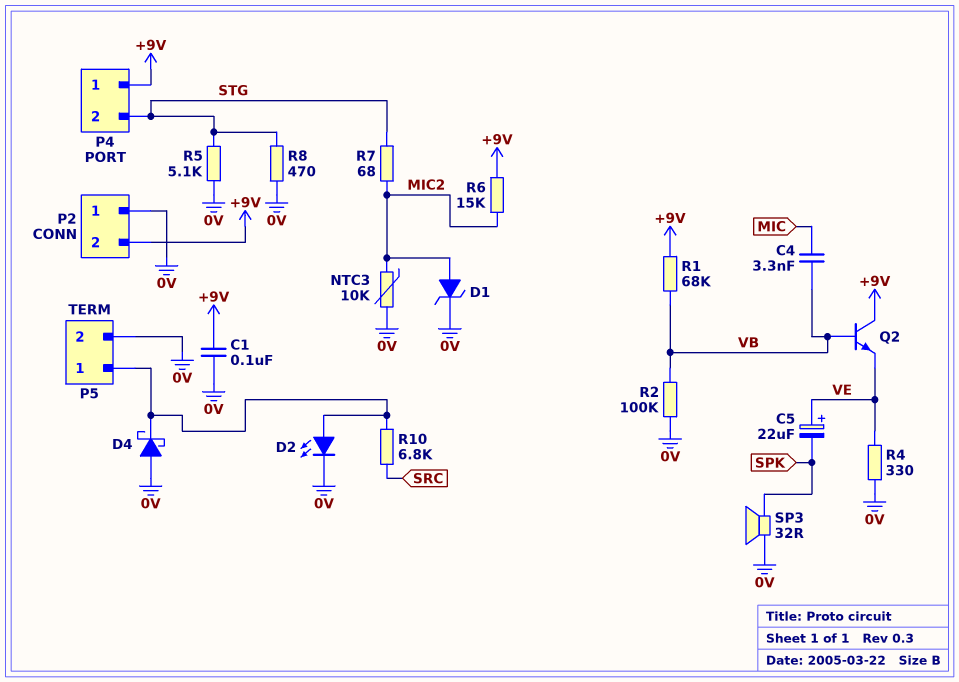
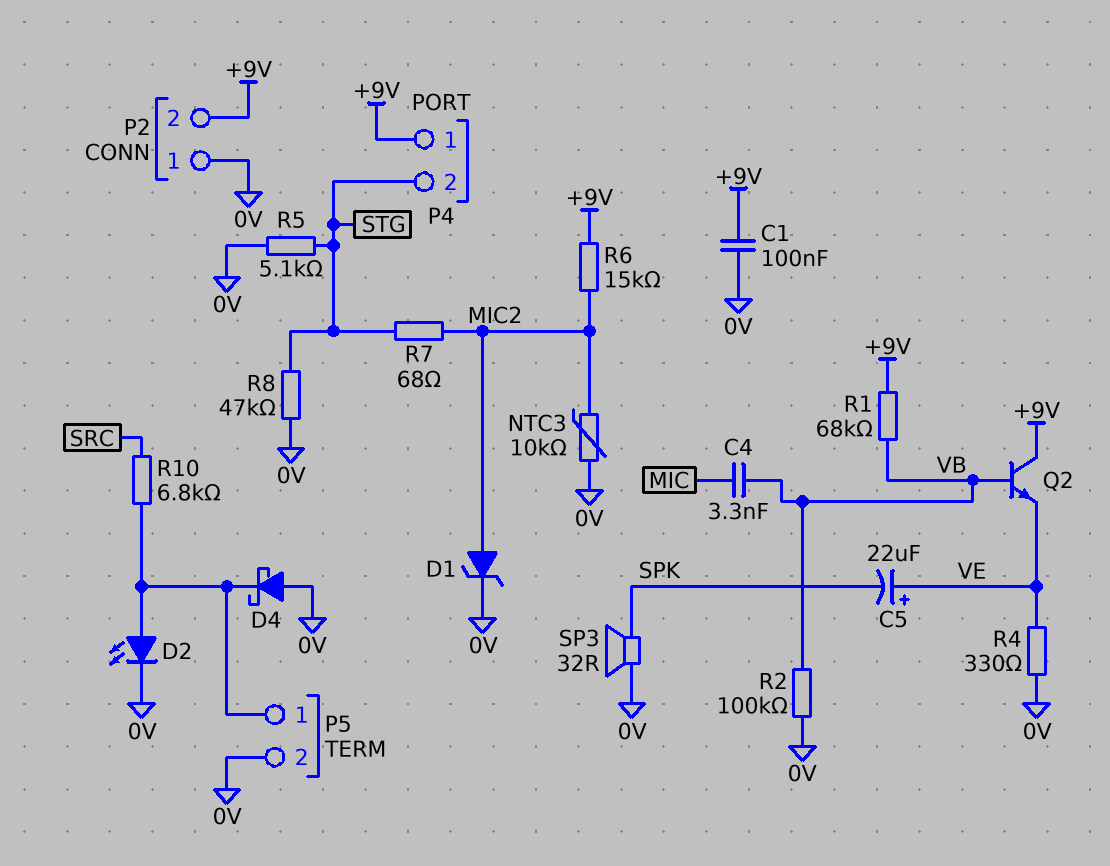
R8: 470 (0V, STG) -> 47k (0V, STG)

